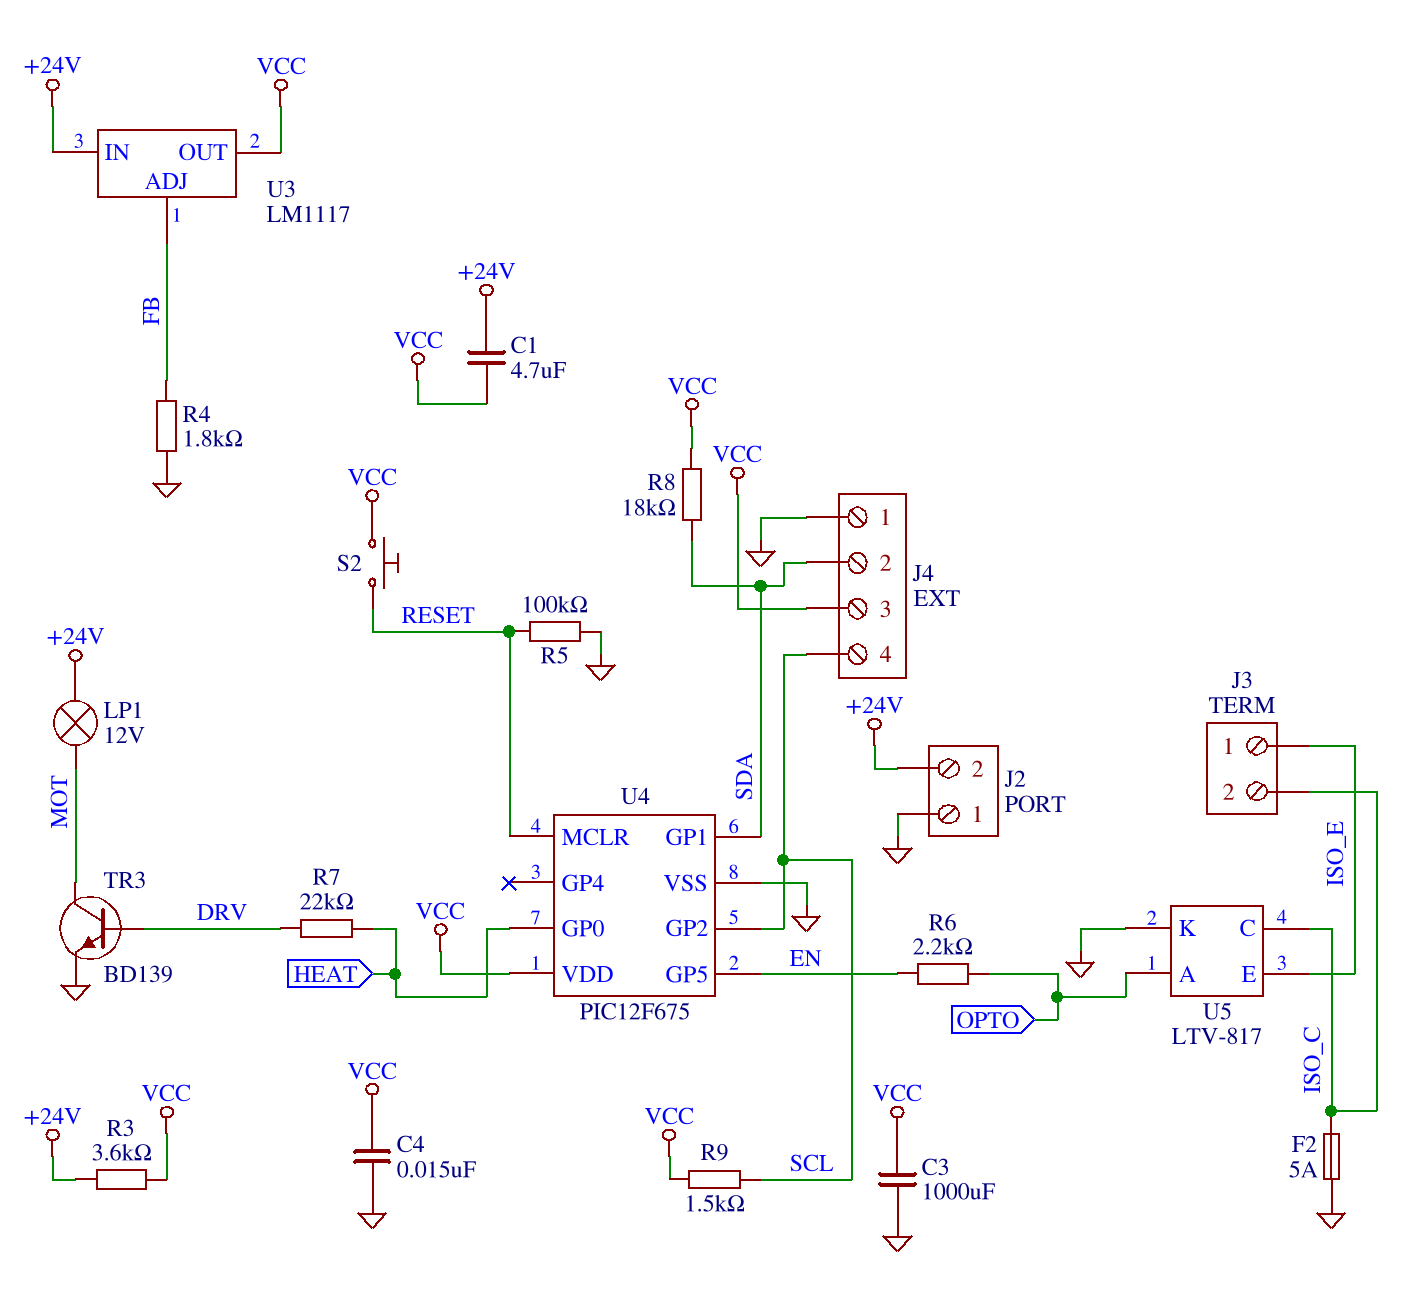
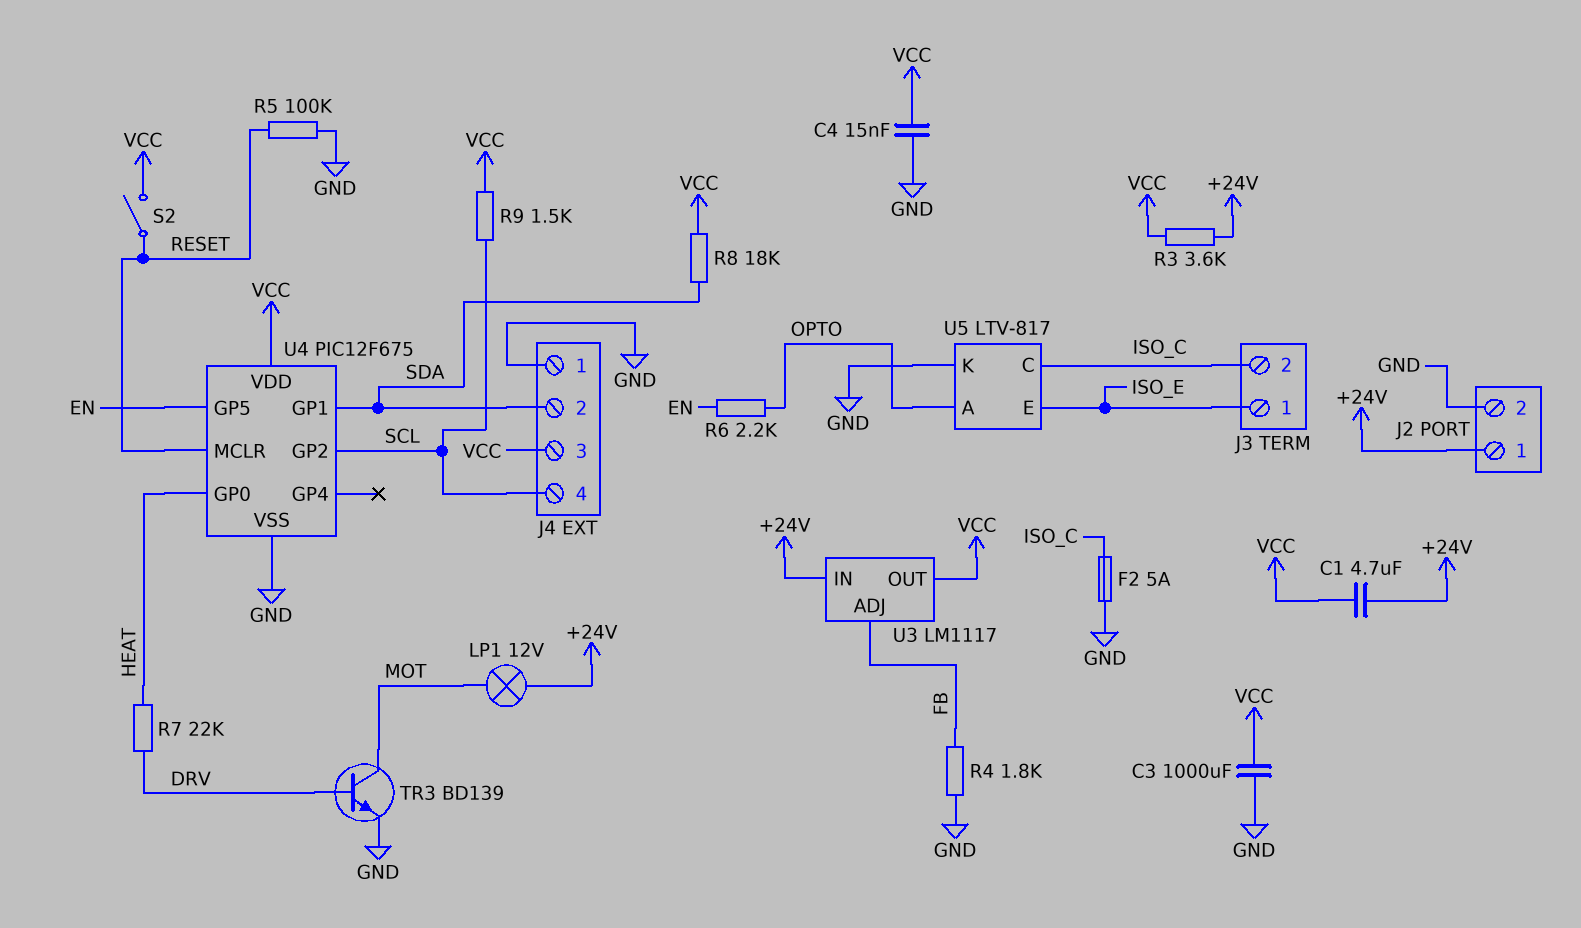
J2 pin 1: GND -> +24V
J2 pin 2: +24V -> GND
S2: button (RESET, VCC) -> switch (RESET, VCC)

